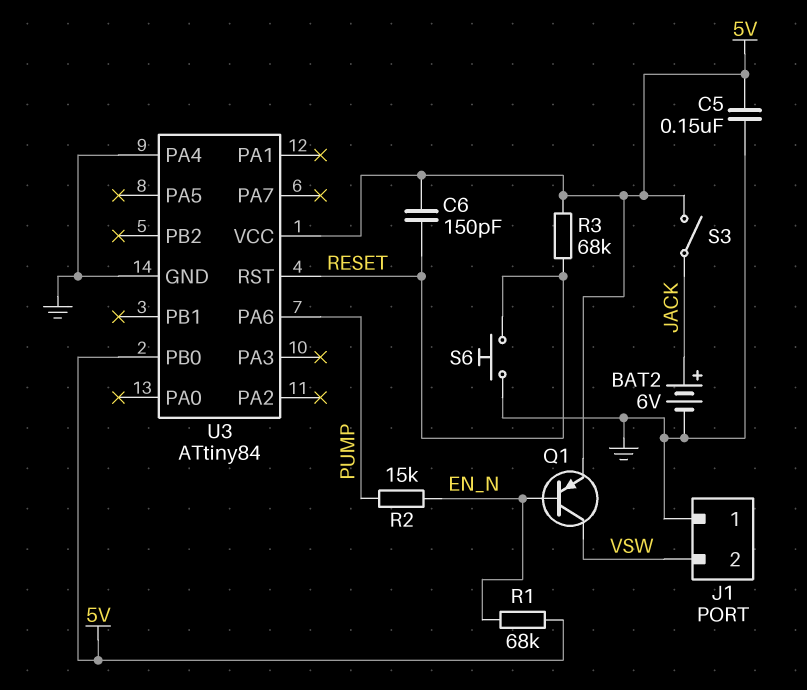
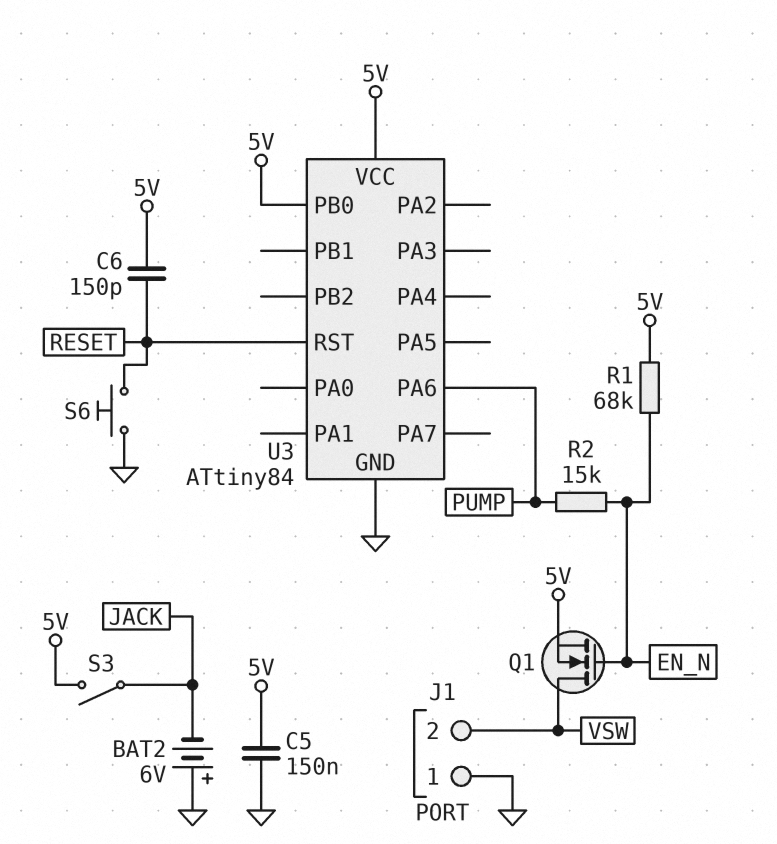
BAT2: 6V (plus JACK, minus GND) -> 6V (plus GND, minus JACK)
Q1: PNP (B EN_N, C VSW, E 5V) -> NMOS (G EN_N, D VSW, S 5V)
R3: 68k (5V, RESET) -> none
U3 pin PA4: GND -> none

